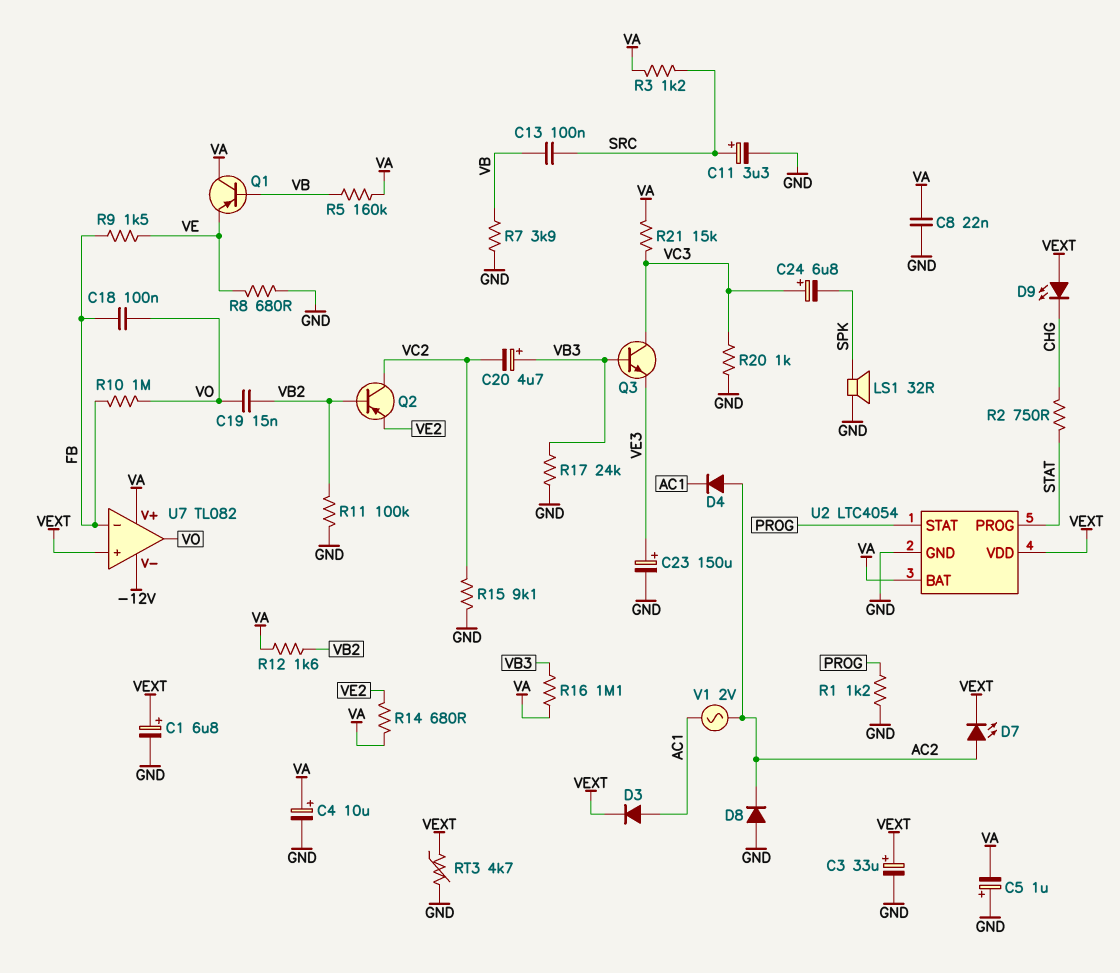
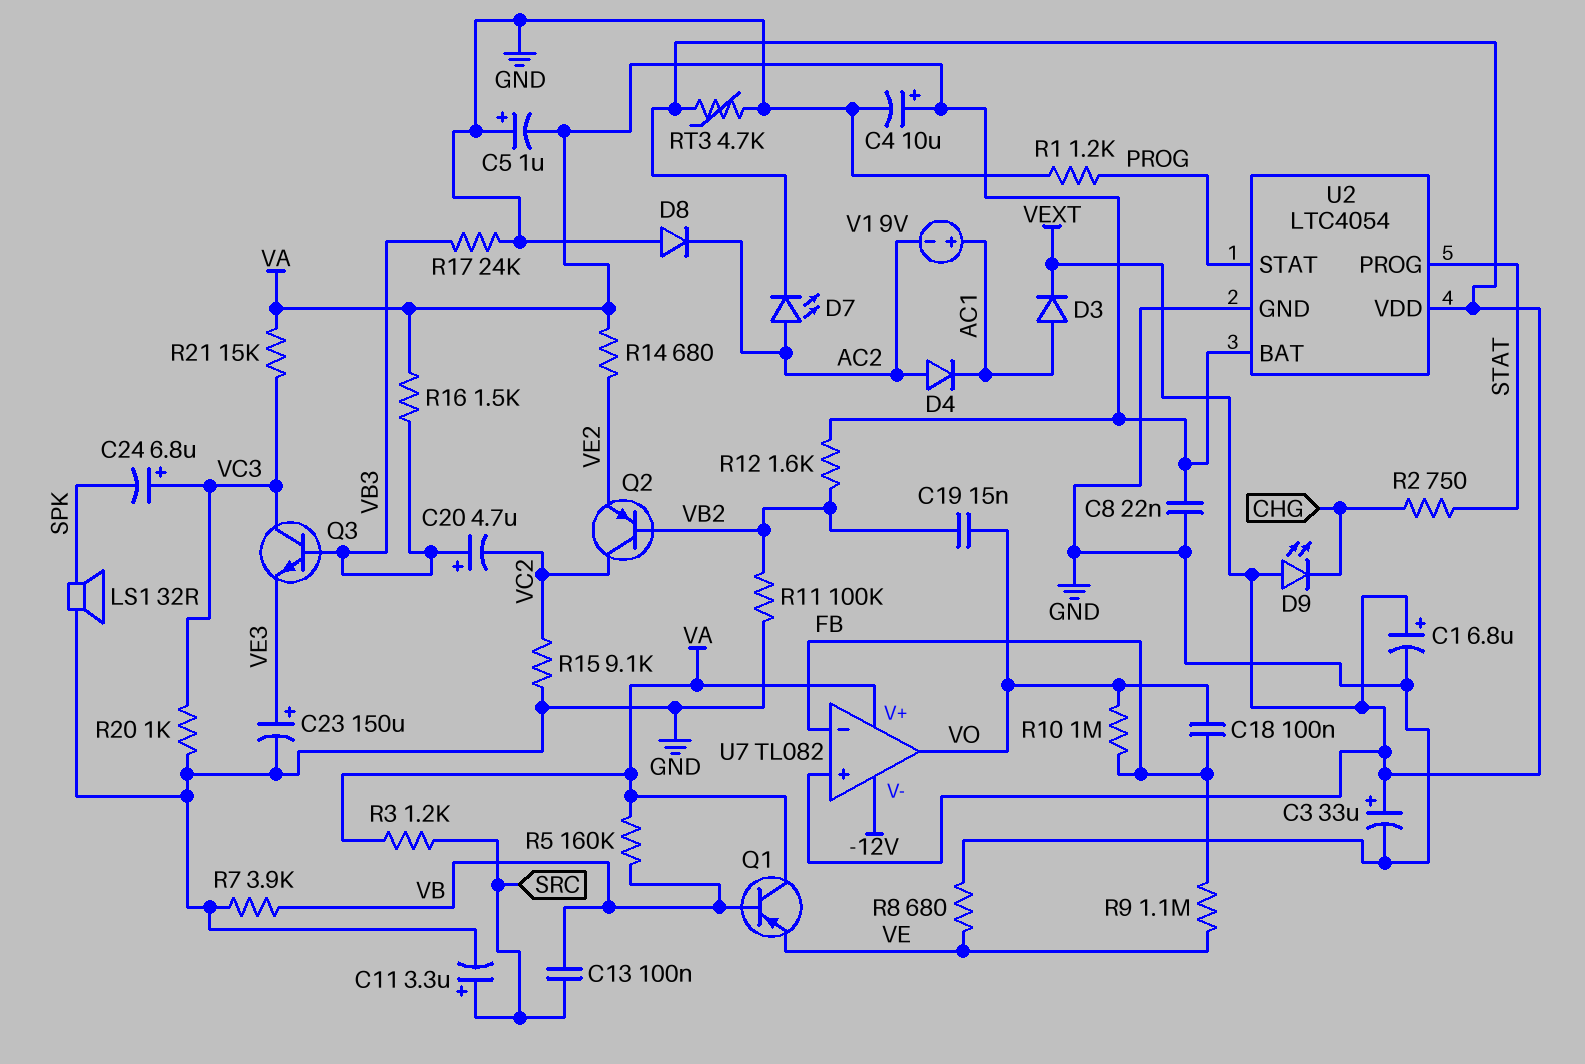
R9: 1.5k (FB, VE) -> 1.1M (FB, VE)
R16: 1.1M (VA, VB3) -> 1.5k (VA, VB3)
V1: AC 2V (AC1, AC2) -> 9V (plus AC1, minus AC2)

